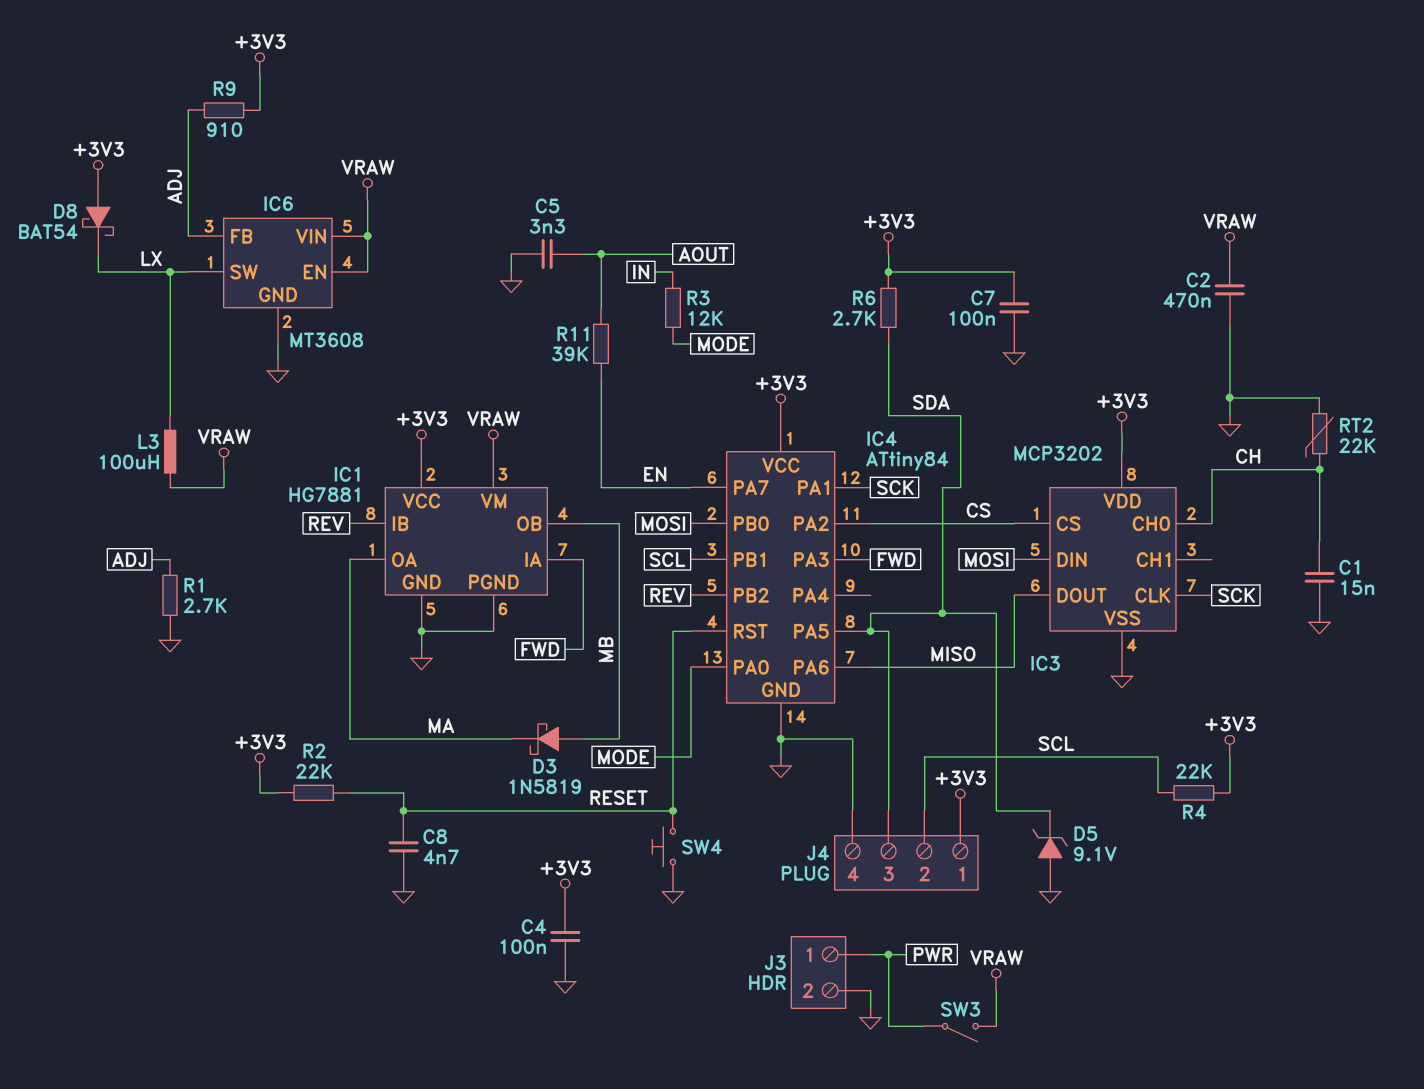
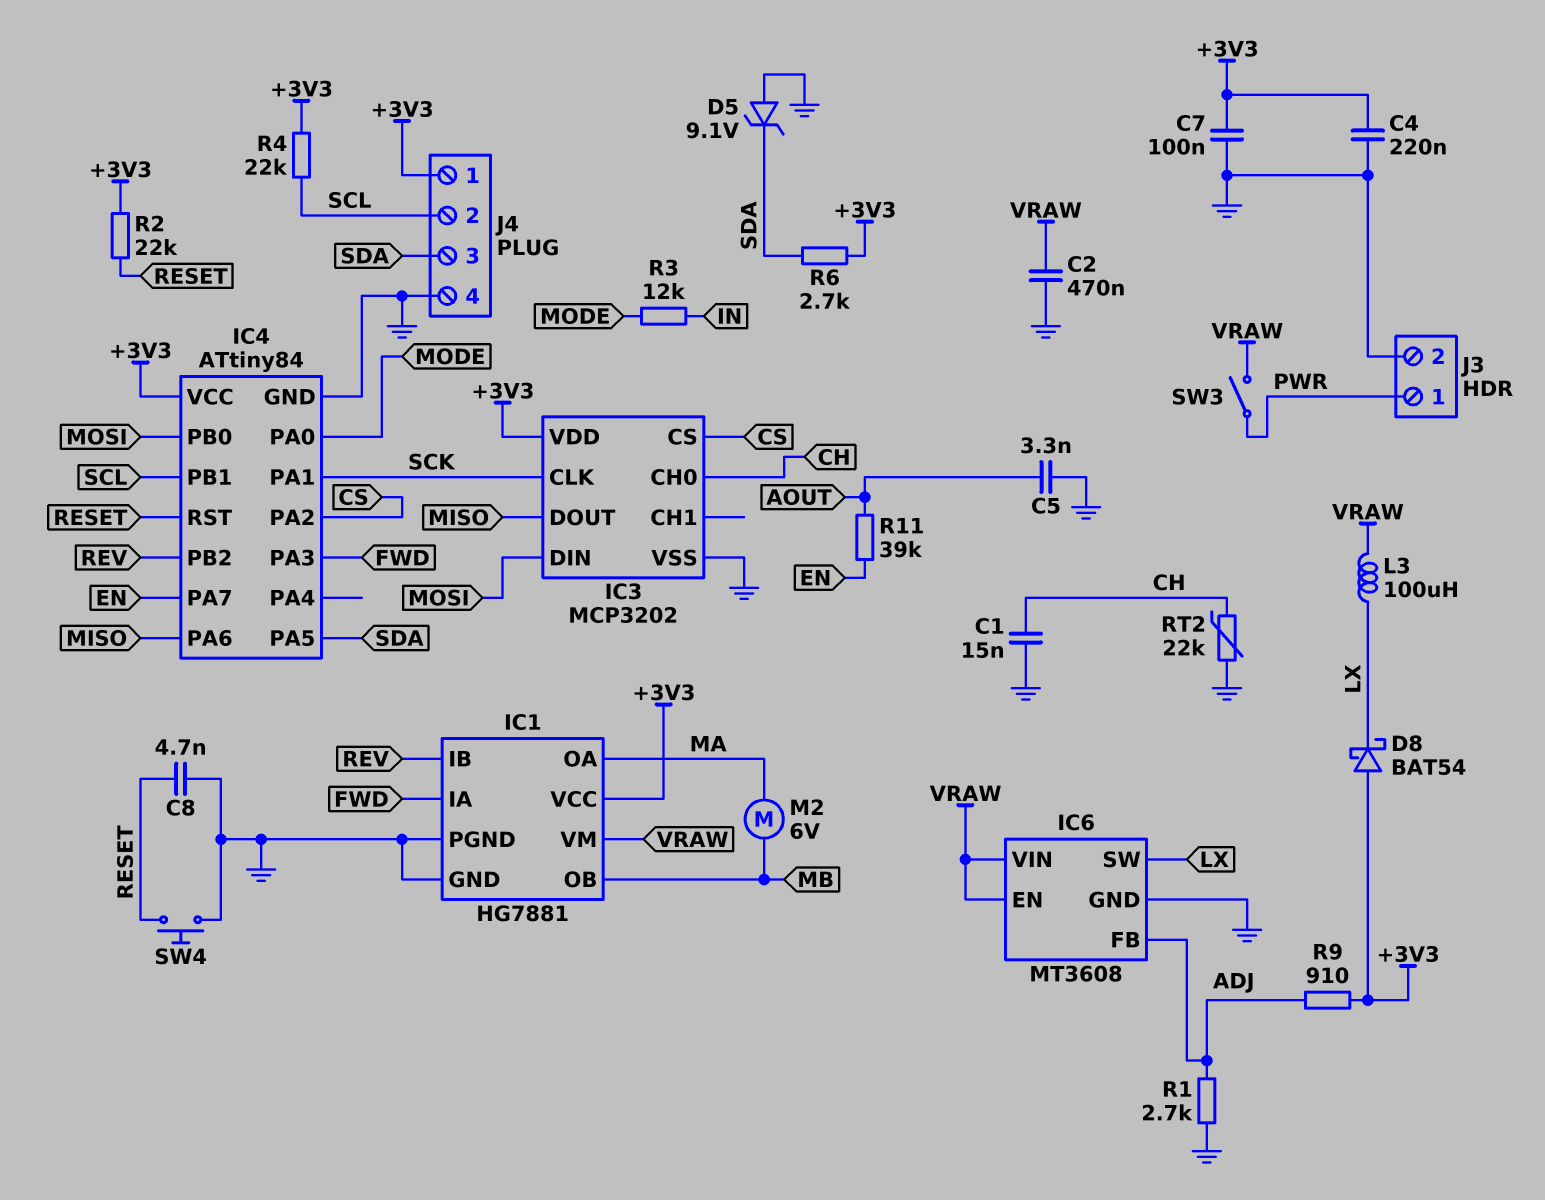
C4: 100nF (+3V3, GND) -> 220nF (+3V3, GND)
D3: schottky 1N5819 (A MB, K MA) -> none
M2: none -> motor 6V (MA, MB)

